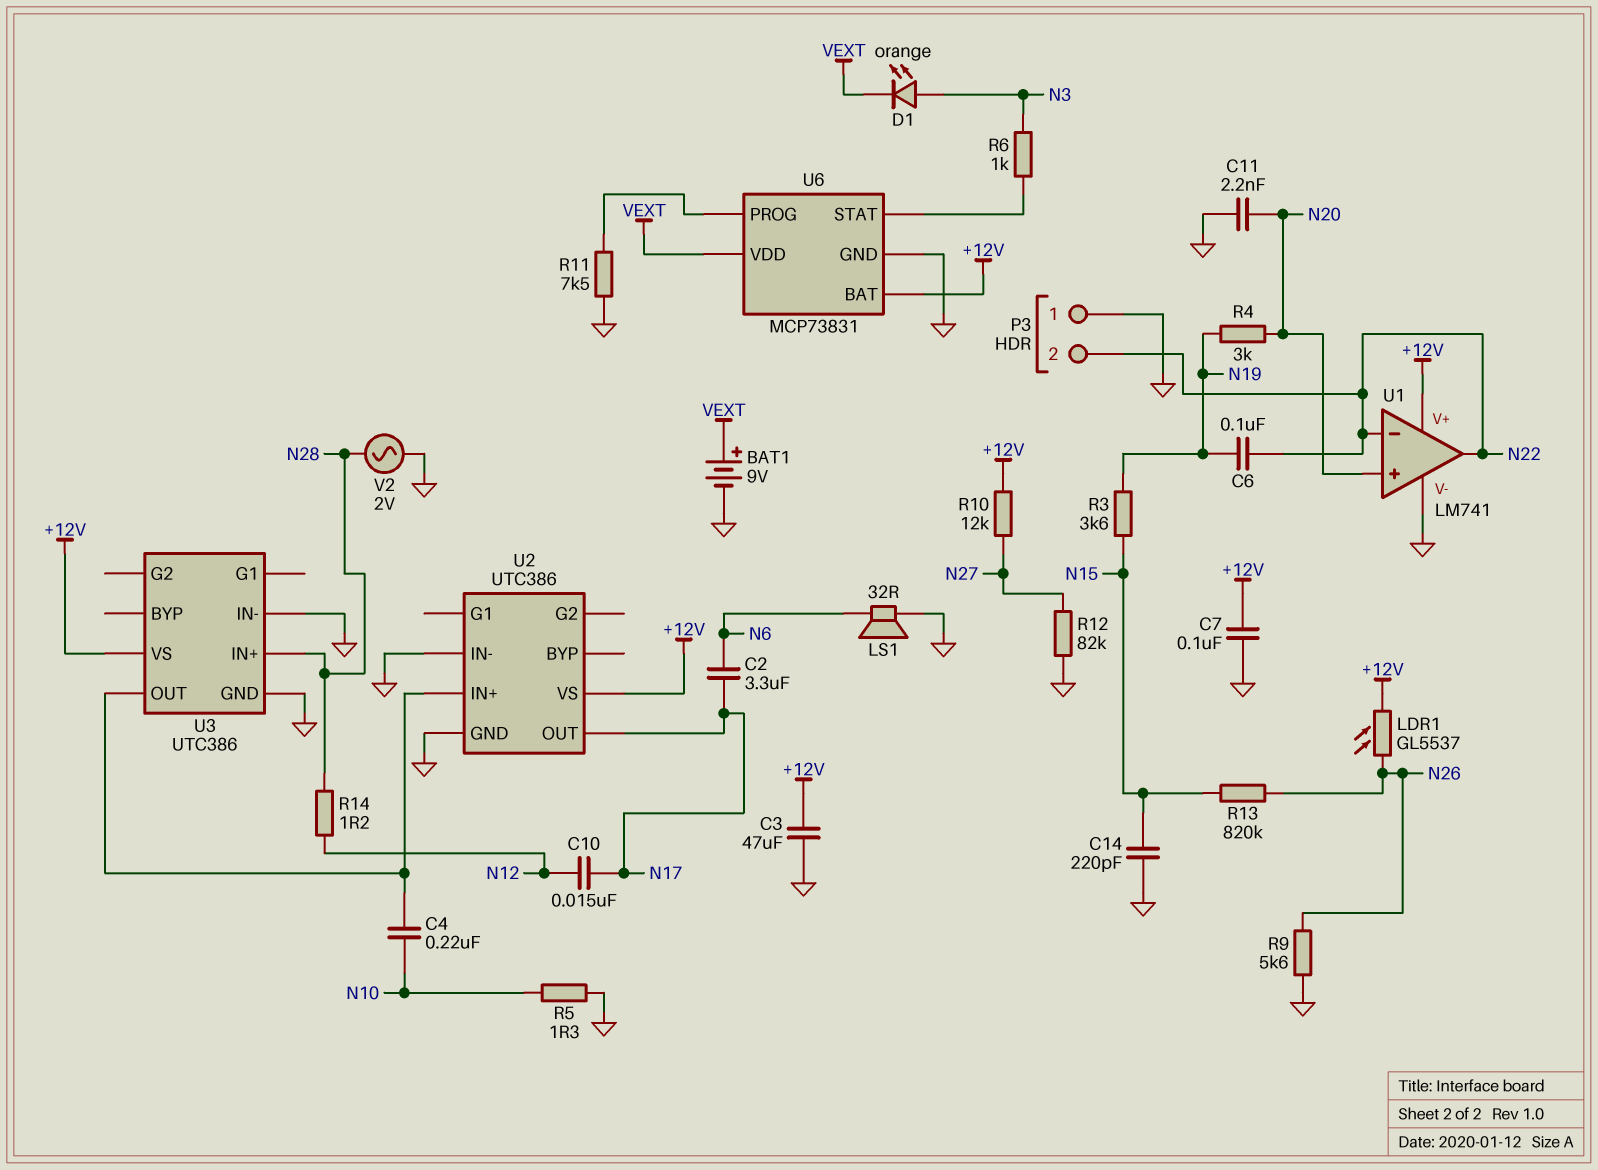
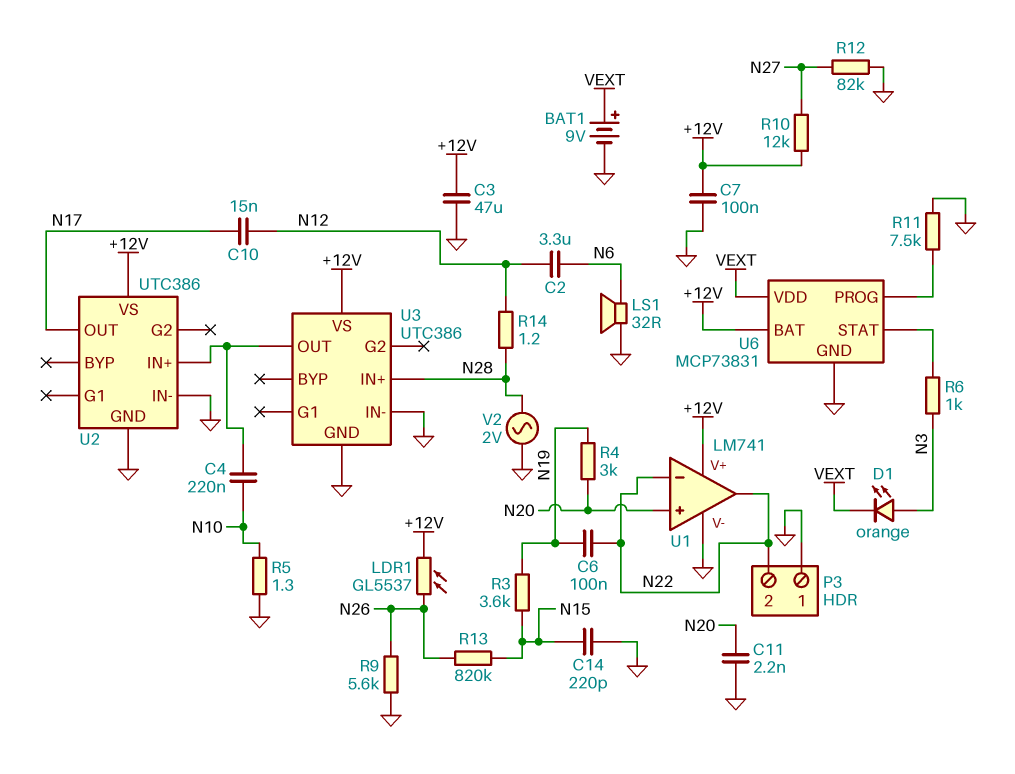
C2: 3.3uF (N6, N17) -> 3.3uF (N6, N12)

